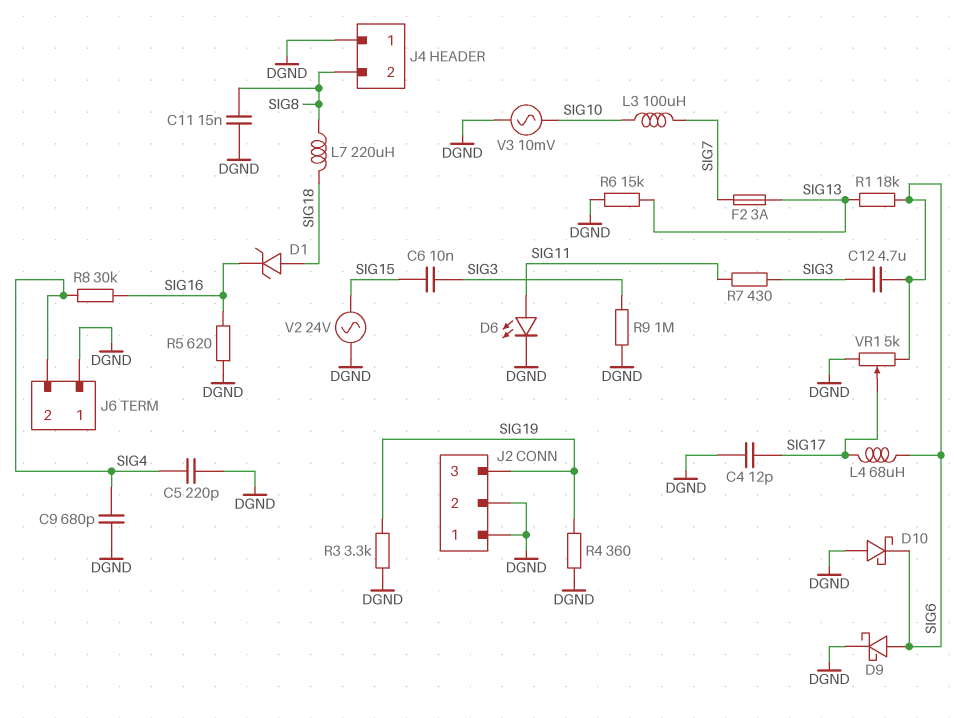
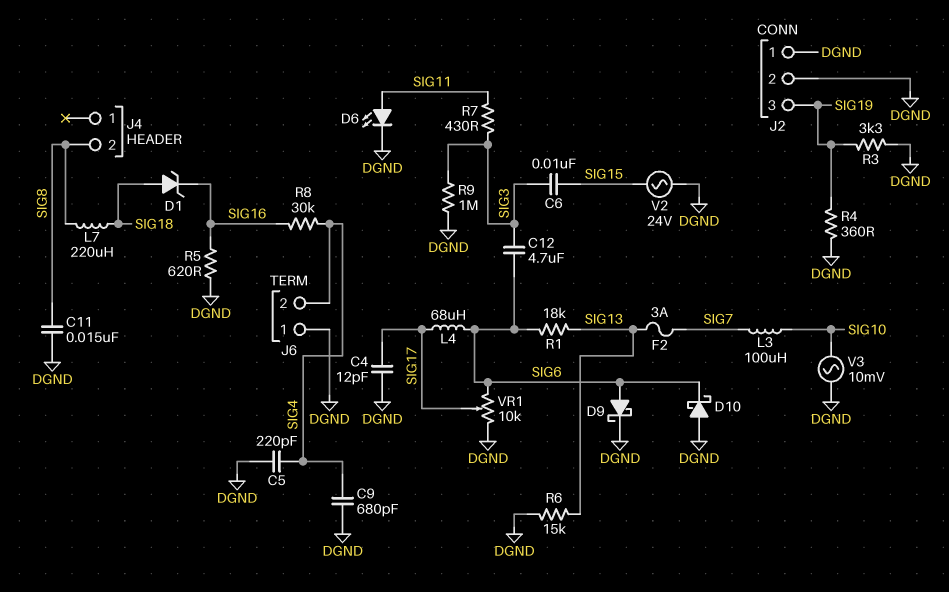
J4 pin 1: DGND -> none
VR1: 5k (DGND, SIG6, wiper SIG17) -> 10k (DGND, SIG6, wiper SIG17)

